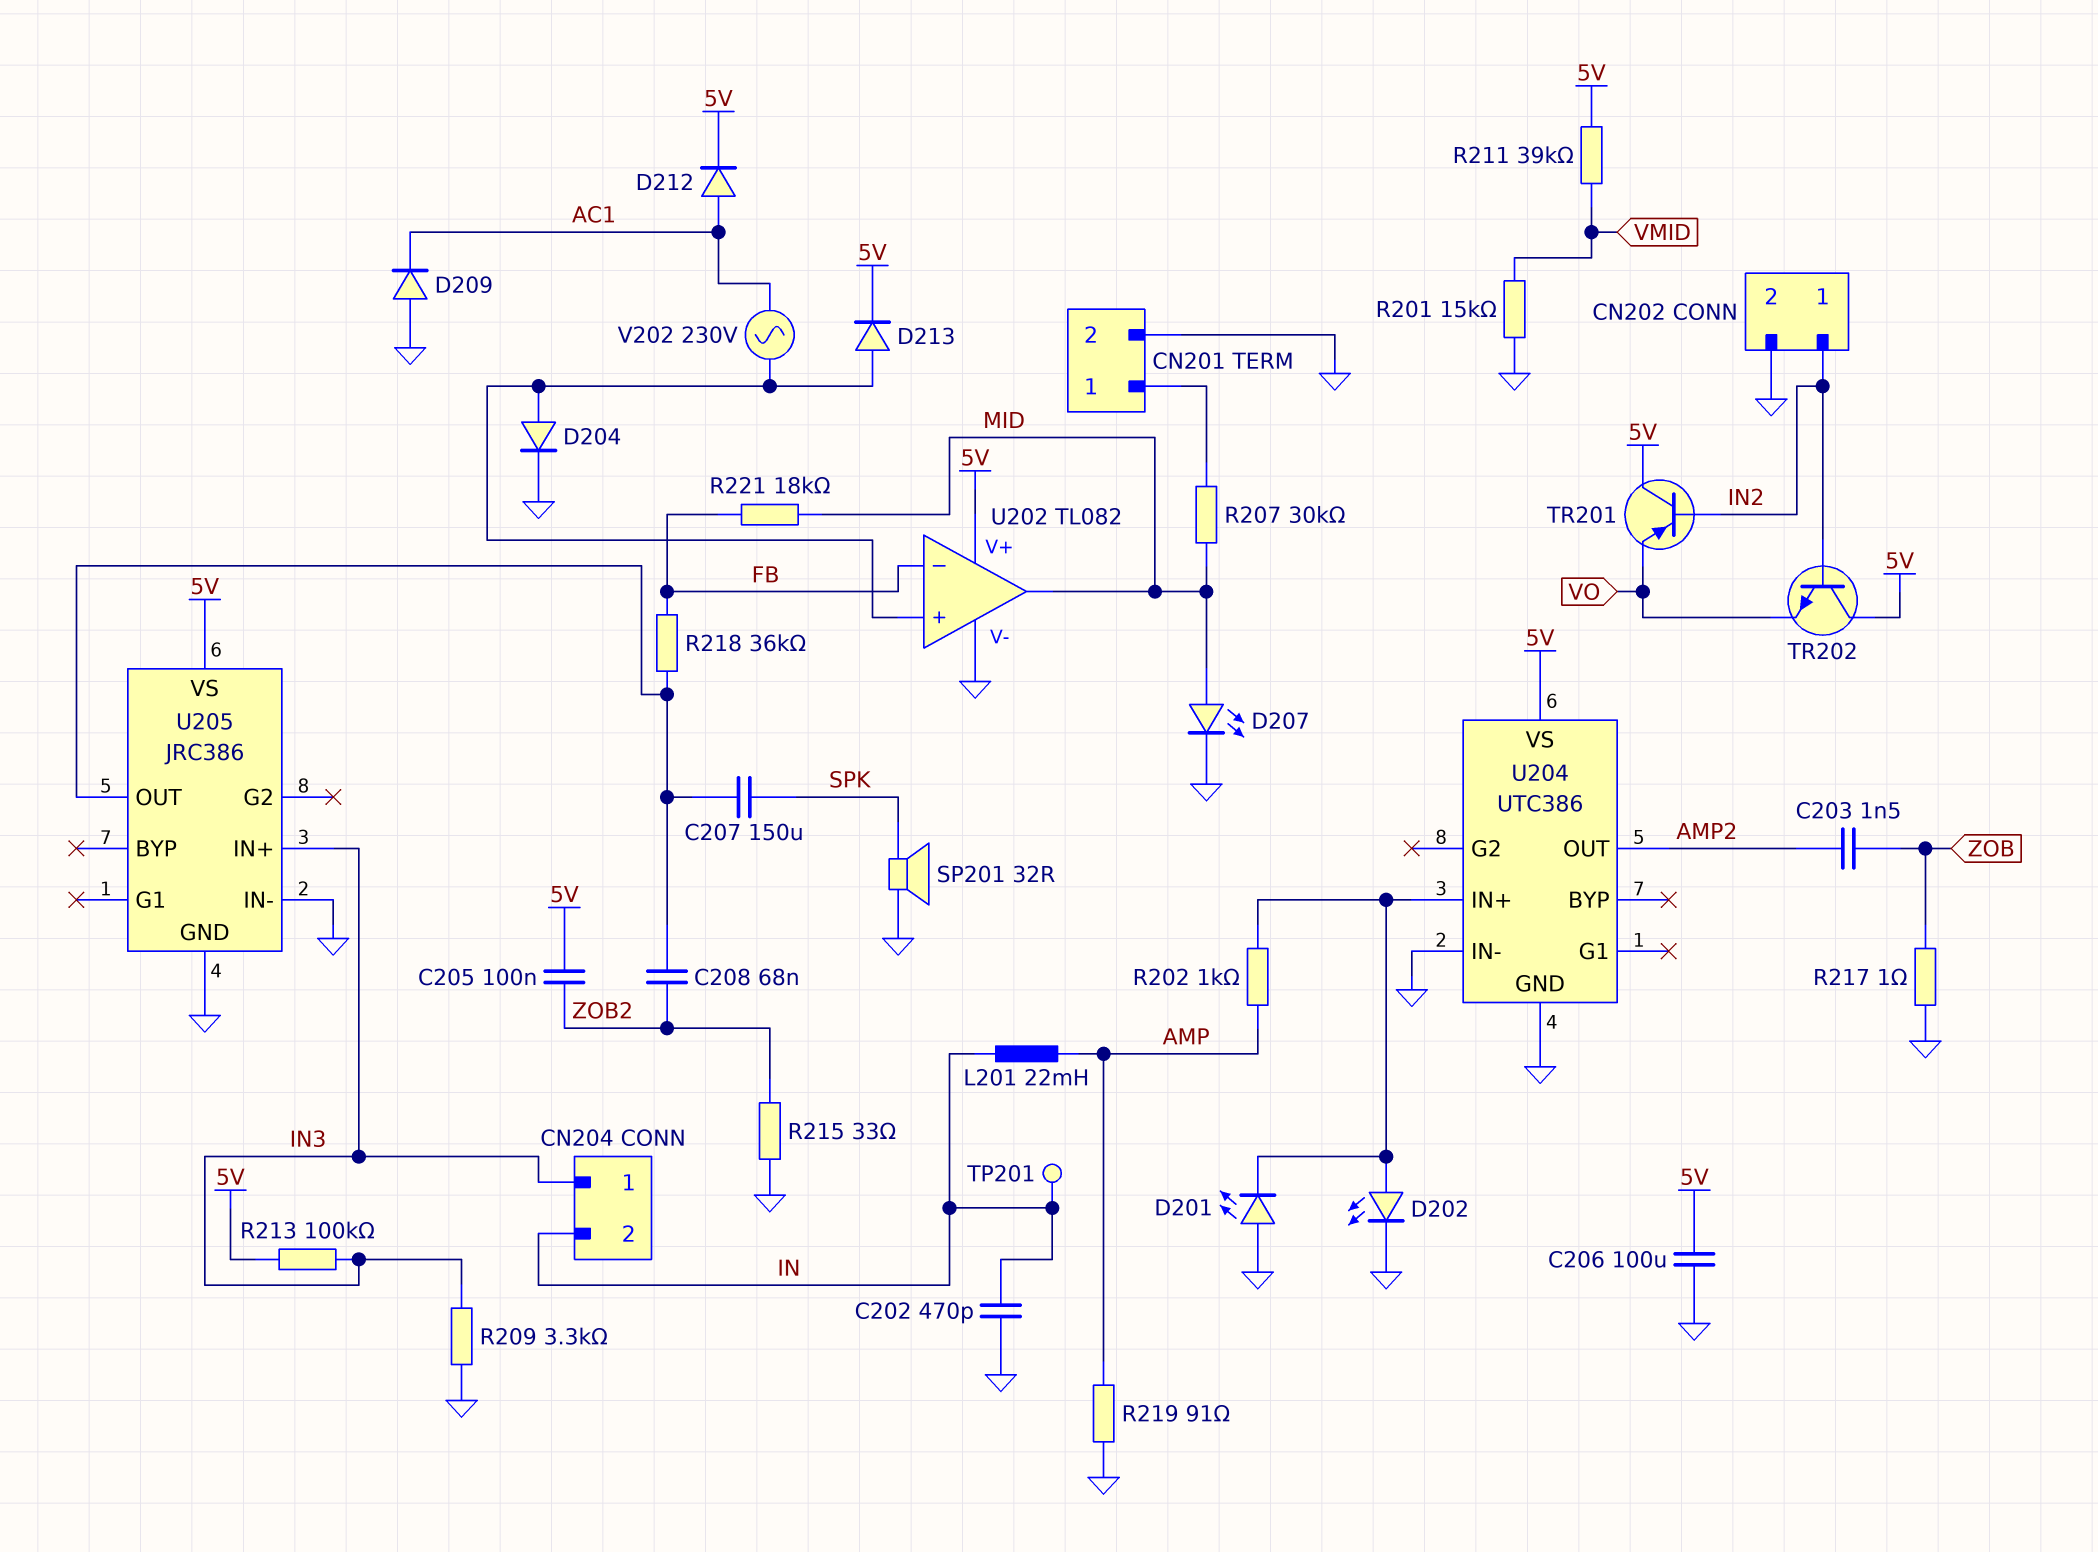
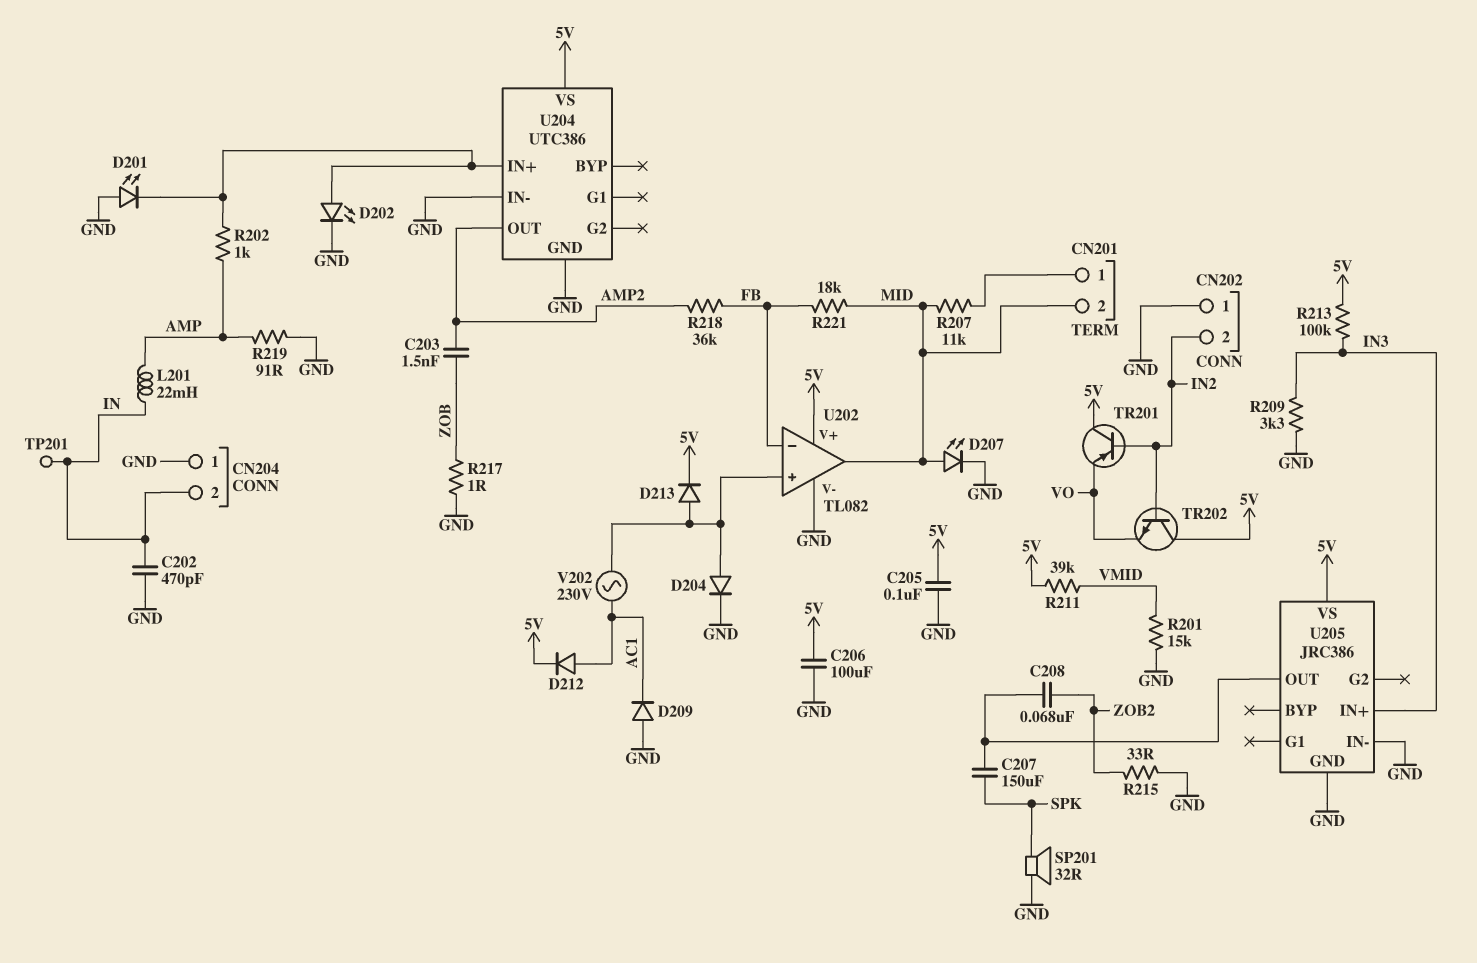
C205: 100nF (5V, ZOB2) -> 100nF (5V, GND)
CN201 pin 2: GND -> MID
CN202 pin 1: IN2 -> GND
CN202 pin 2: GND -> IN2
CN204 pin 1: IN3 -> GND
R207: 30k (CN201/1, MID) -> 11k (CN201/1, MID)
R218: 36k (FB, U205/OUT) -> 36k (AMP2, FB)

